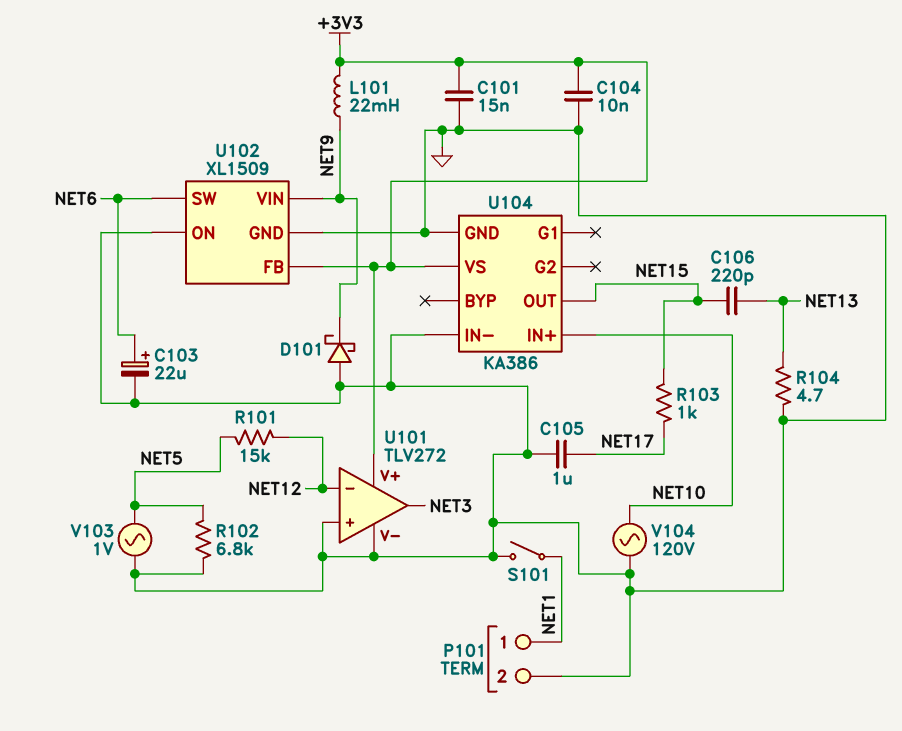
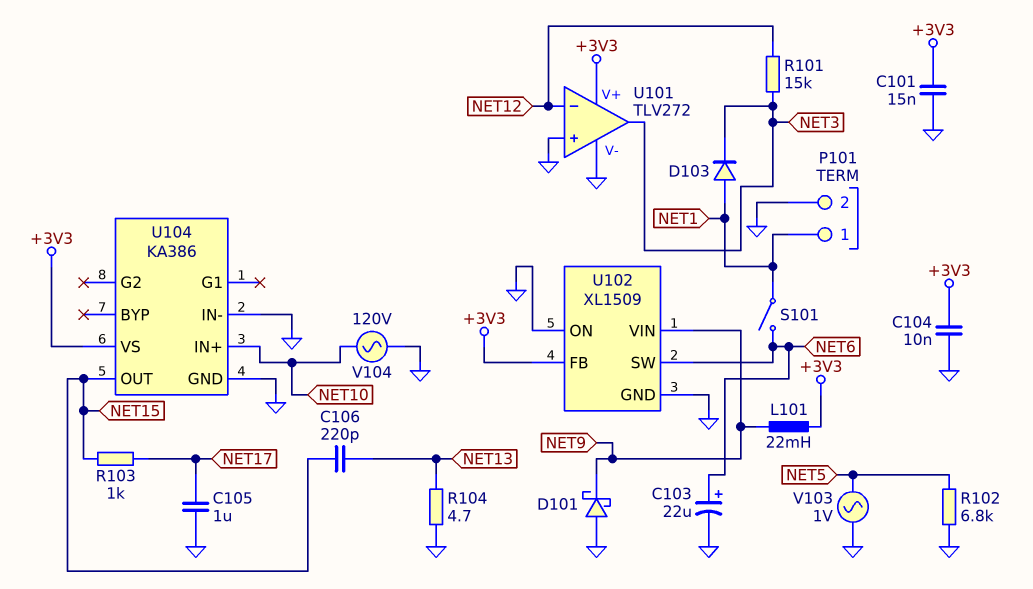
D103: none -> diode (A NET1, K NET3)
R101: 15k (NET5, NET12) -> 15k (NET3, NET12)
S101: switch (GND, NET1) -> switch (NET1, NET6)

